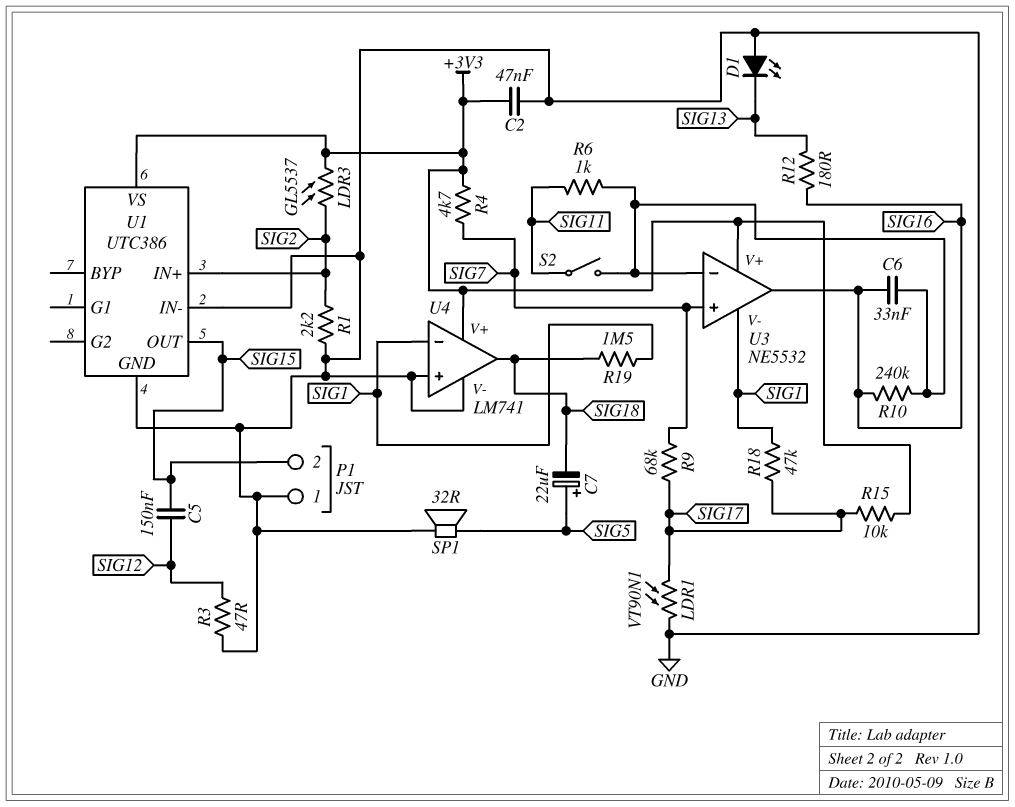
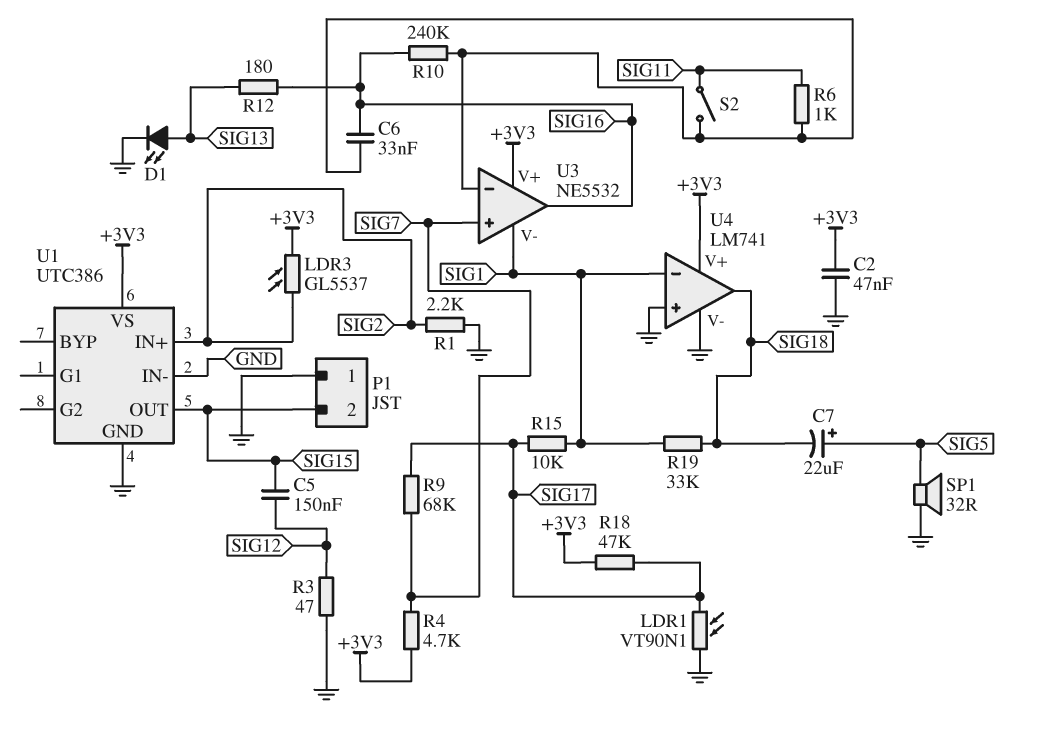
D1: LED (A GND, K SIG13) -> LED (A SIG13, K GND)
R15: 10k (+3V3, SIG17) -> 10k (SIG1, SIG17)
R18: 47k (SIG1, SIG17) -> 47k (+3V3, SIG17)
R19: 1.5M (SIG1, SIG18) -> 33k (SIG1, SIG18)

